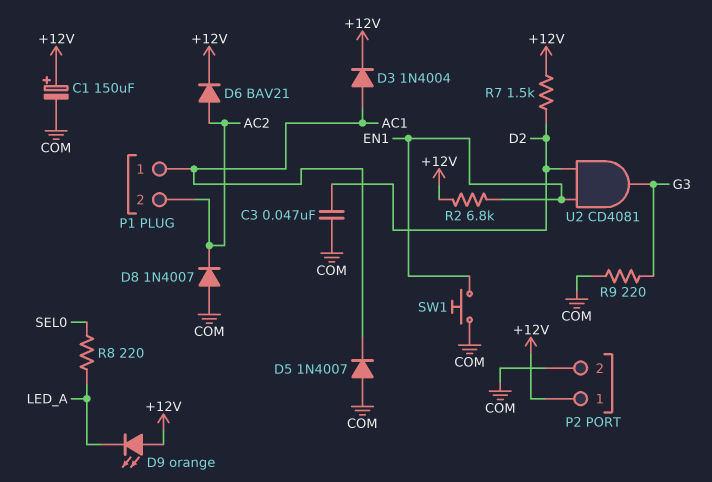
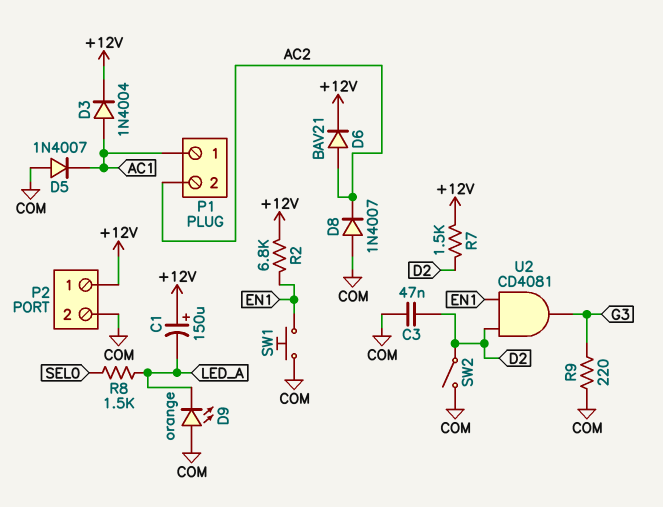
C1: 150uF (plus +12V, minus COM) -> 150uF (plus +12V, minus LED_A)
D9: LED orange (A +12V, K LED_A) -> LED orange (A COM, K LED_A)
R8: 220 (LED_A, SEL0) -> 1.5k (LED_A, SEL0)
SW2: none -> switch (COM, D2)

